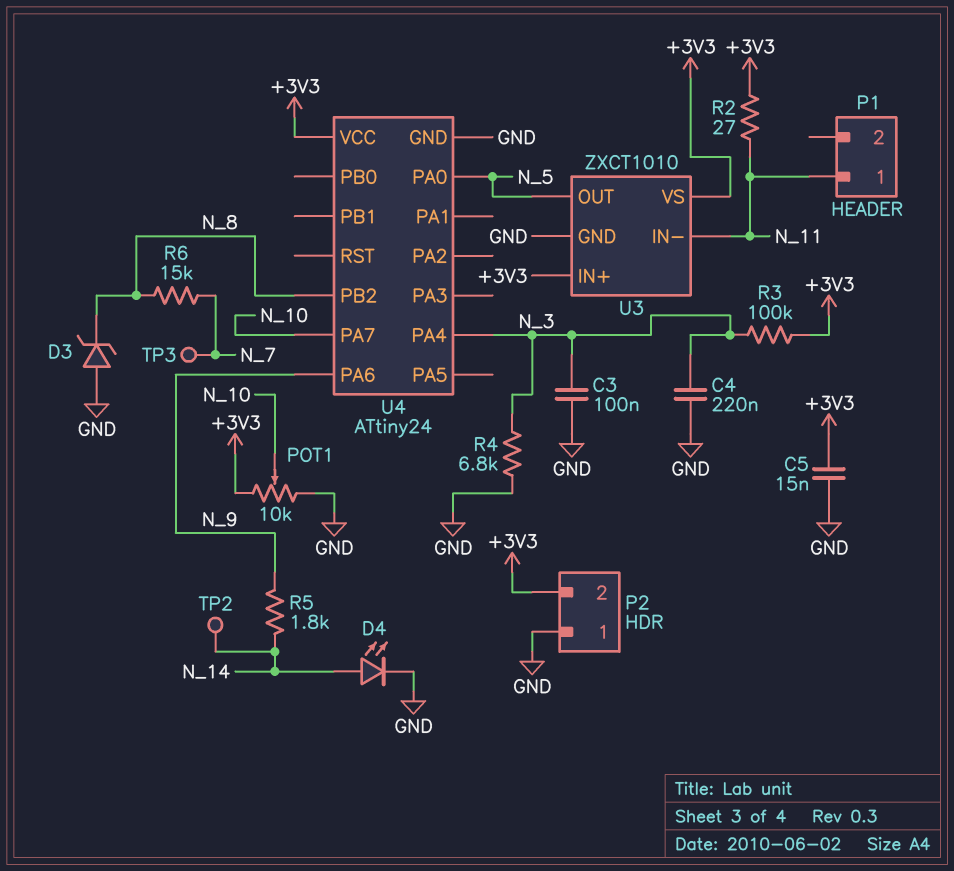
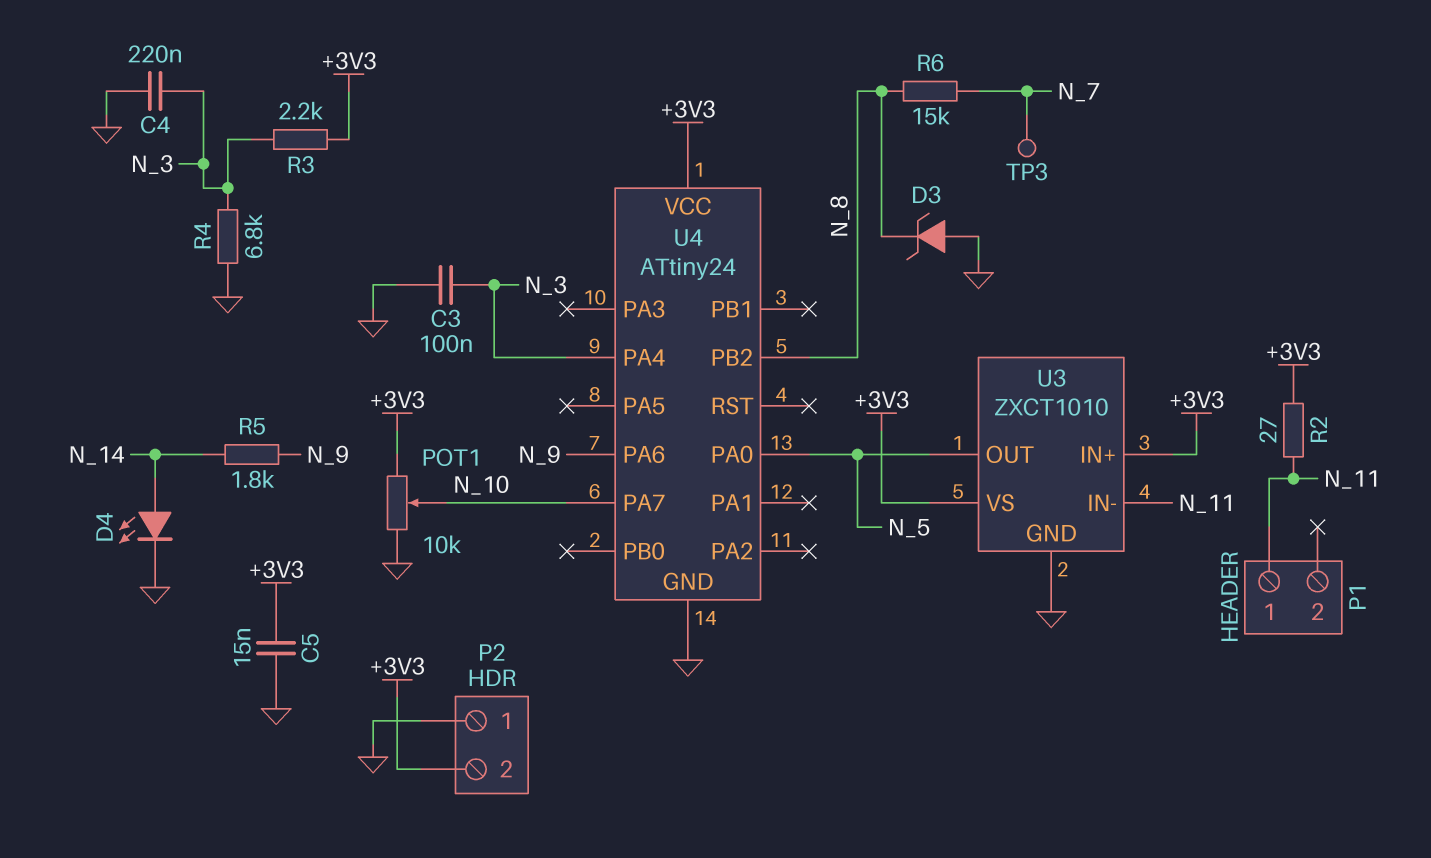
R3: 100k (+3V3, N_3) -> 2.2k (+3V3, N_3)
TP2: test point (N_14) -> none

